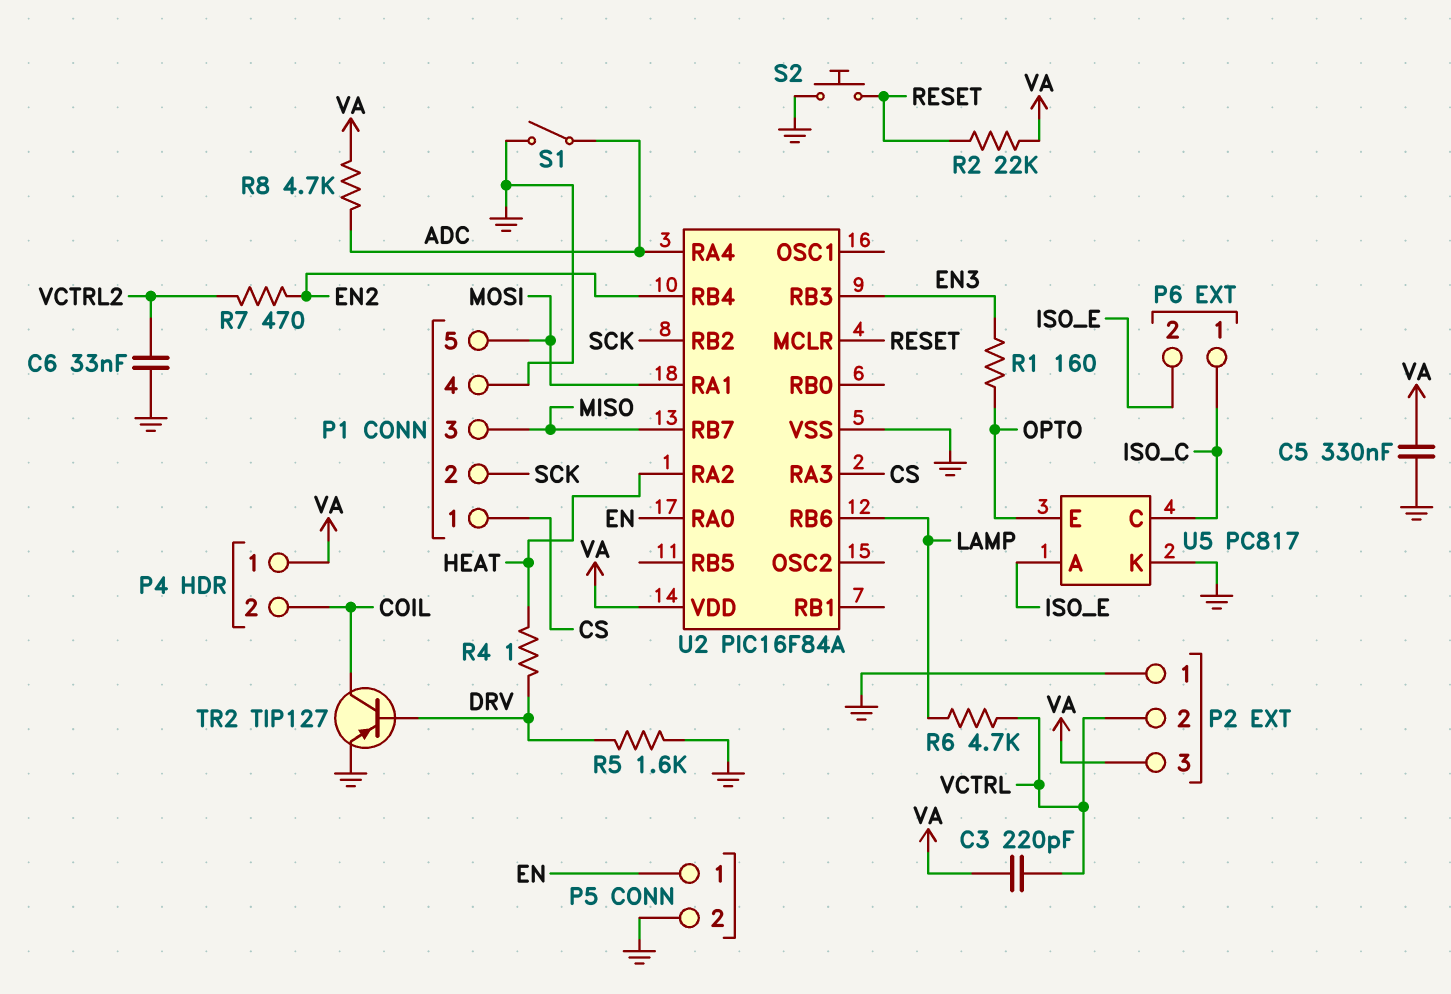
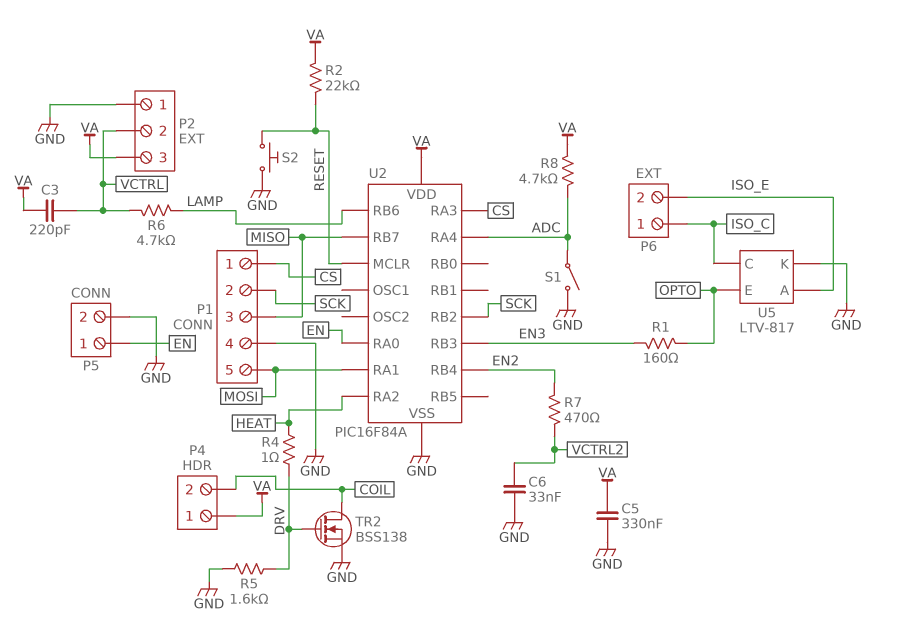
TR2: PNP TIP127 (B DRV, C COIL, E GND) -> NMOS BSS138 (G DRV, D COIL, S GND)
U5: PC817 -> LTV-817

